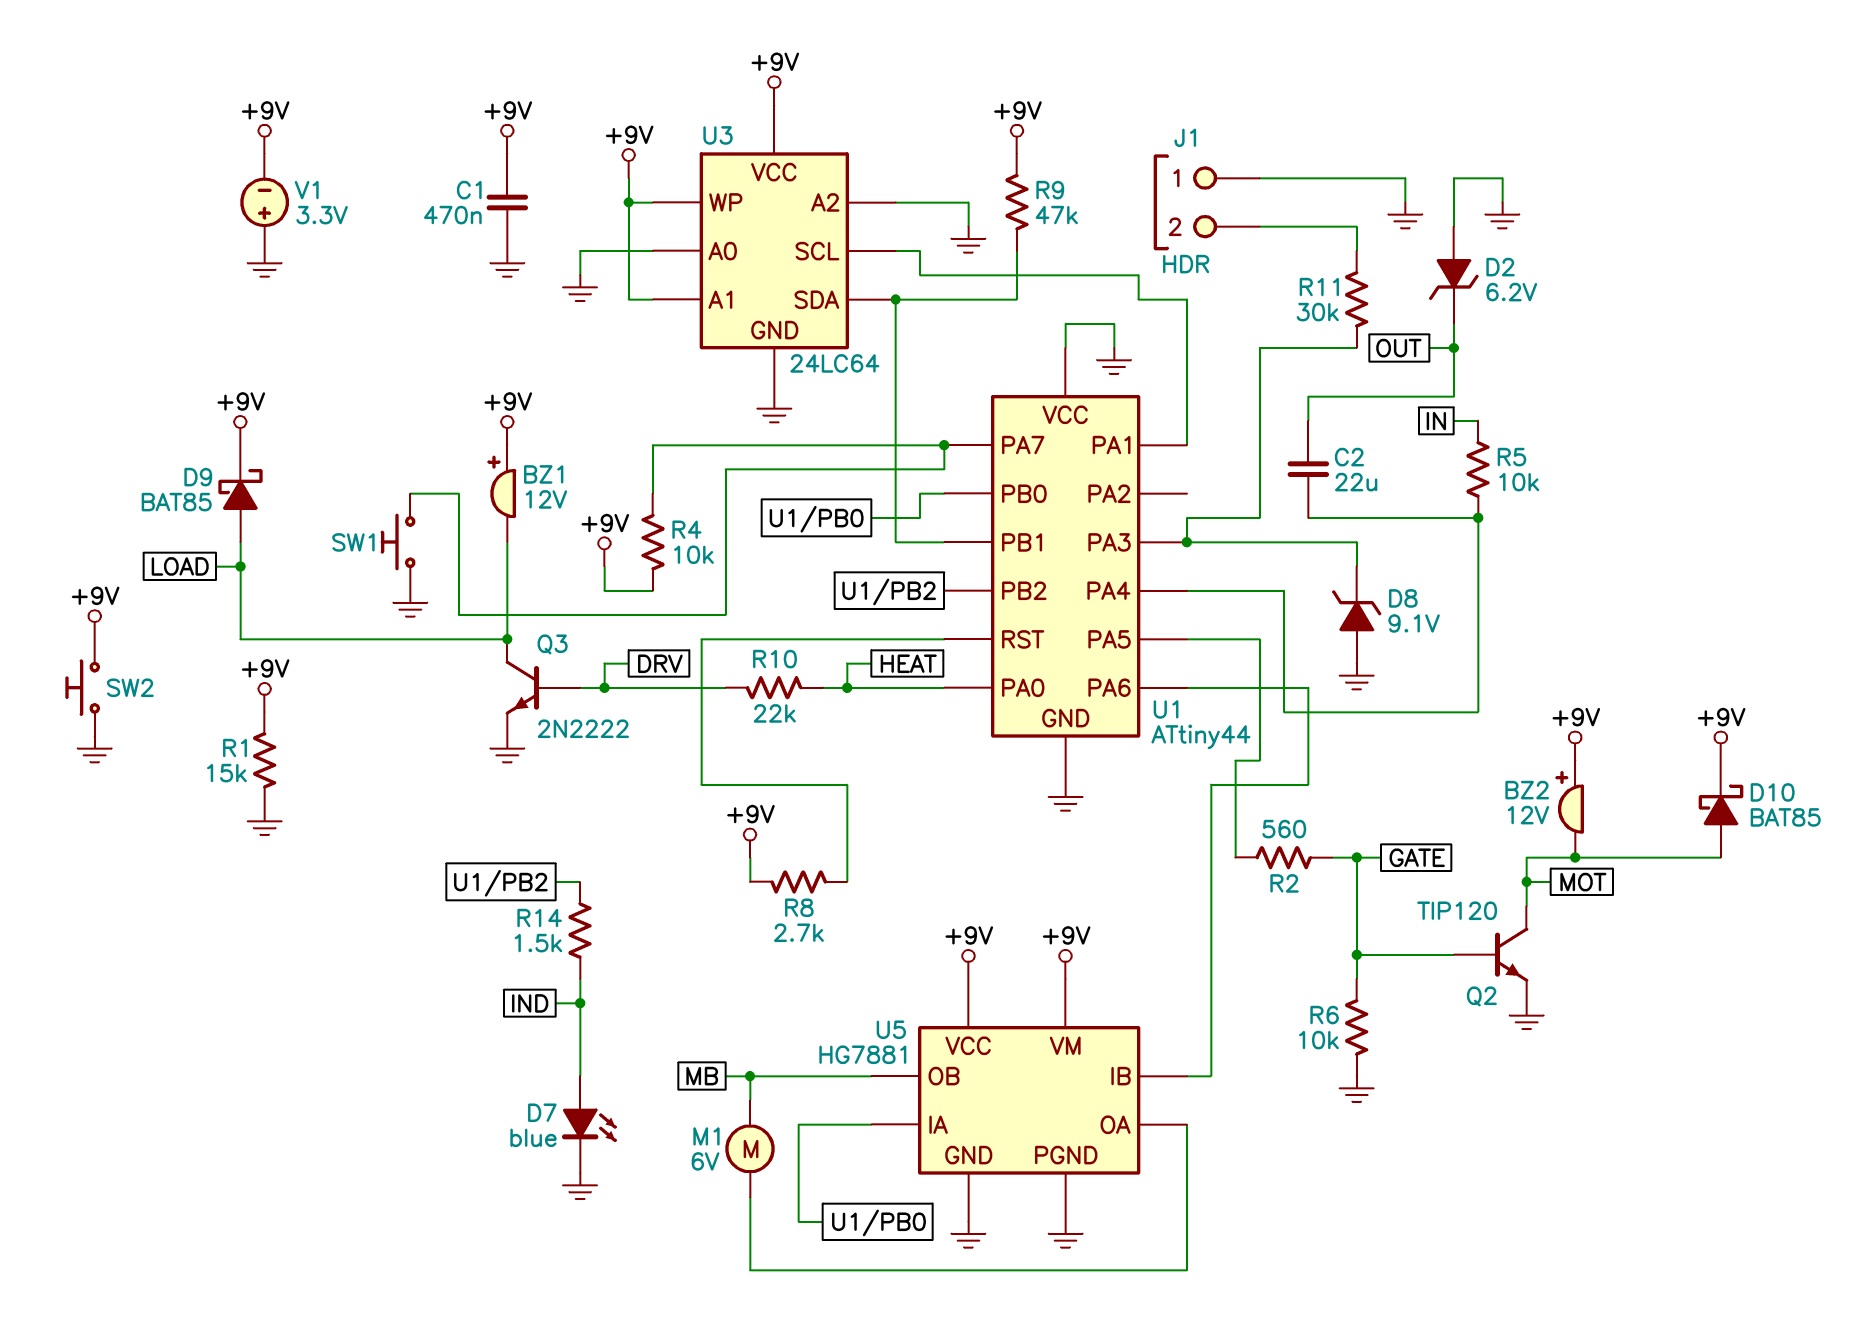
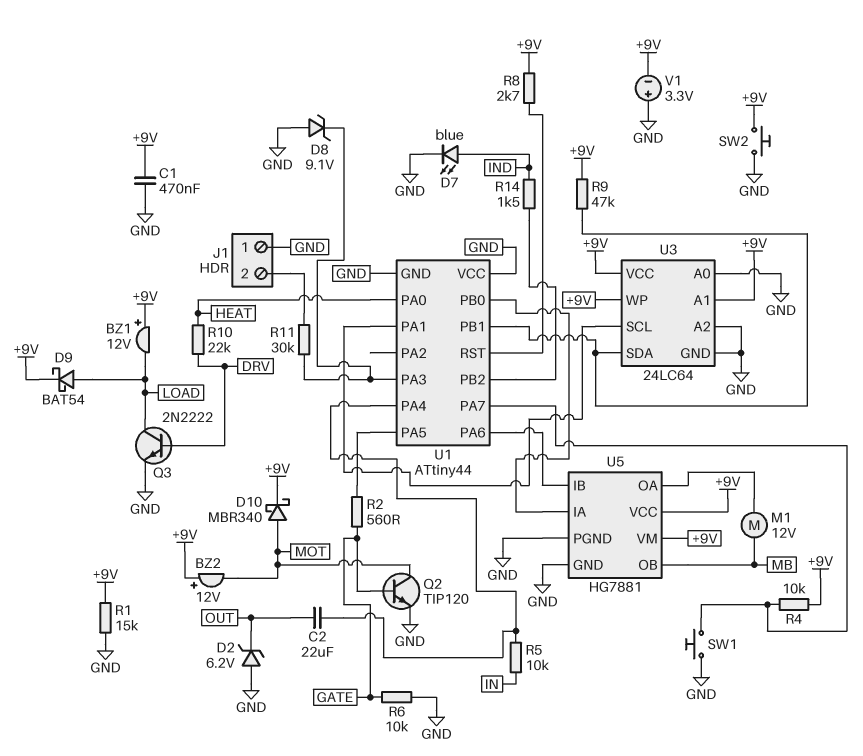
D9: schottky BAT85 (A LOAD, K +9V) -> schottky BAT54 (A LOAD, K +9V)
D10: schottky BAT85 (A MOT, K +9V) -> schottky MBR340 (A MOT, K +9V)
M1: motor 6V (MB, U5/OA) -> motor 12V (MB, U5/OA)

